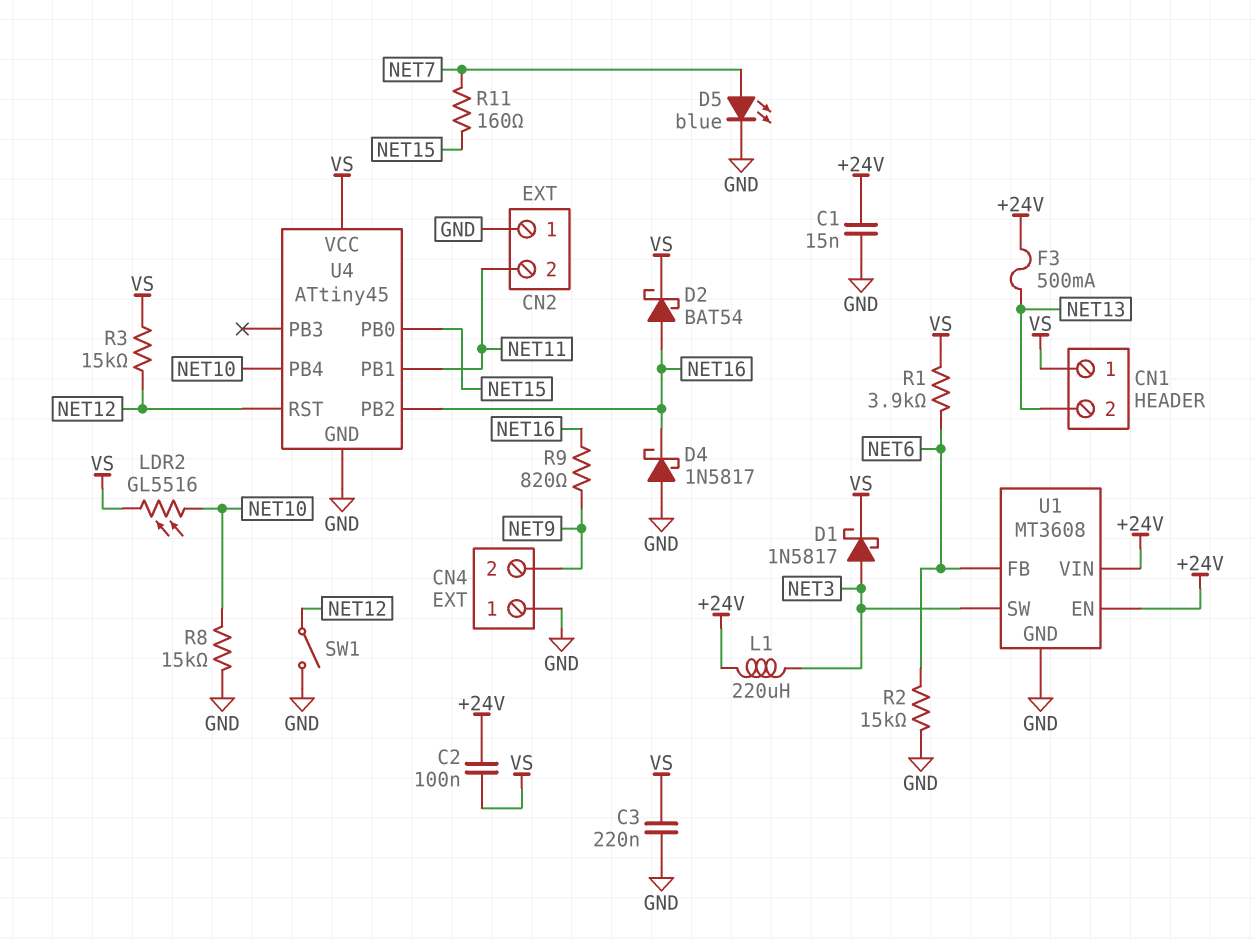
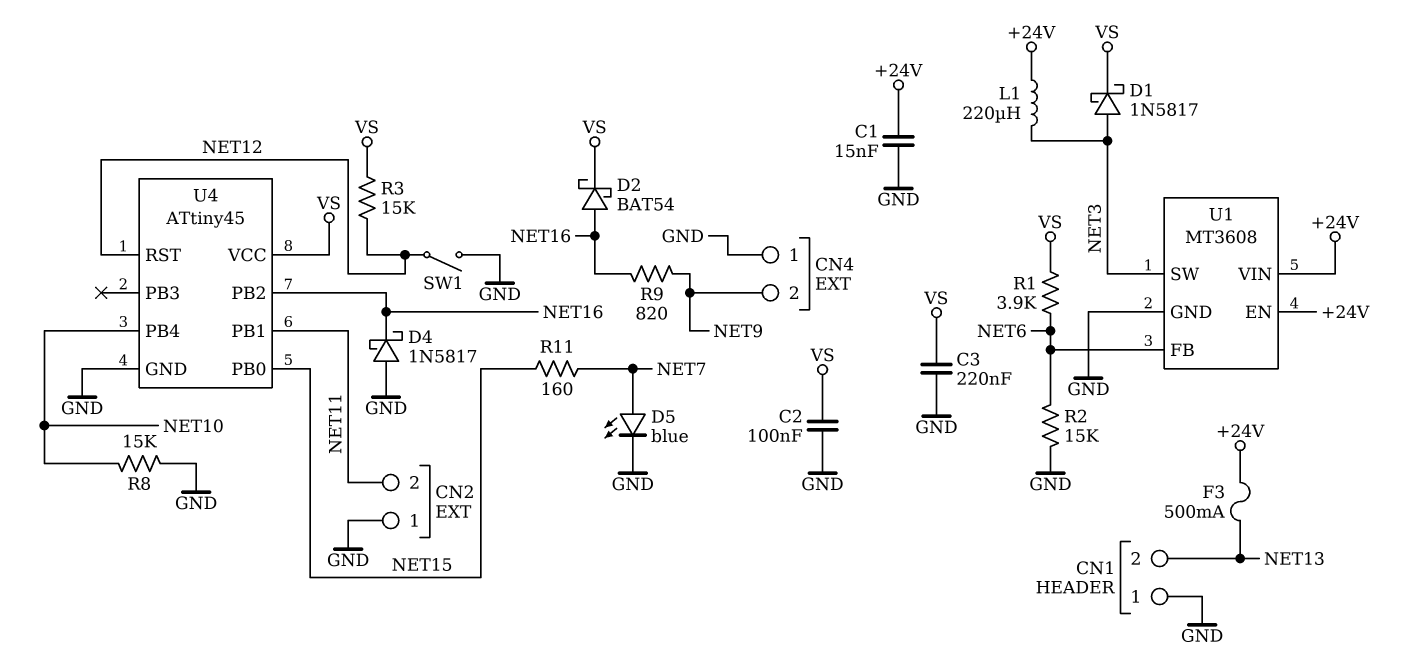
C2: 100nF (+24V, VS) -> 100nF (GND, VS)
CN1 pin 1: VS -> GND
LDR2: GL5516 (NET10, VS) -> none

